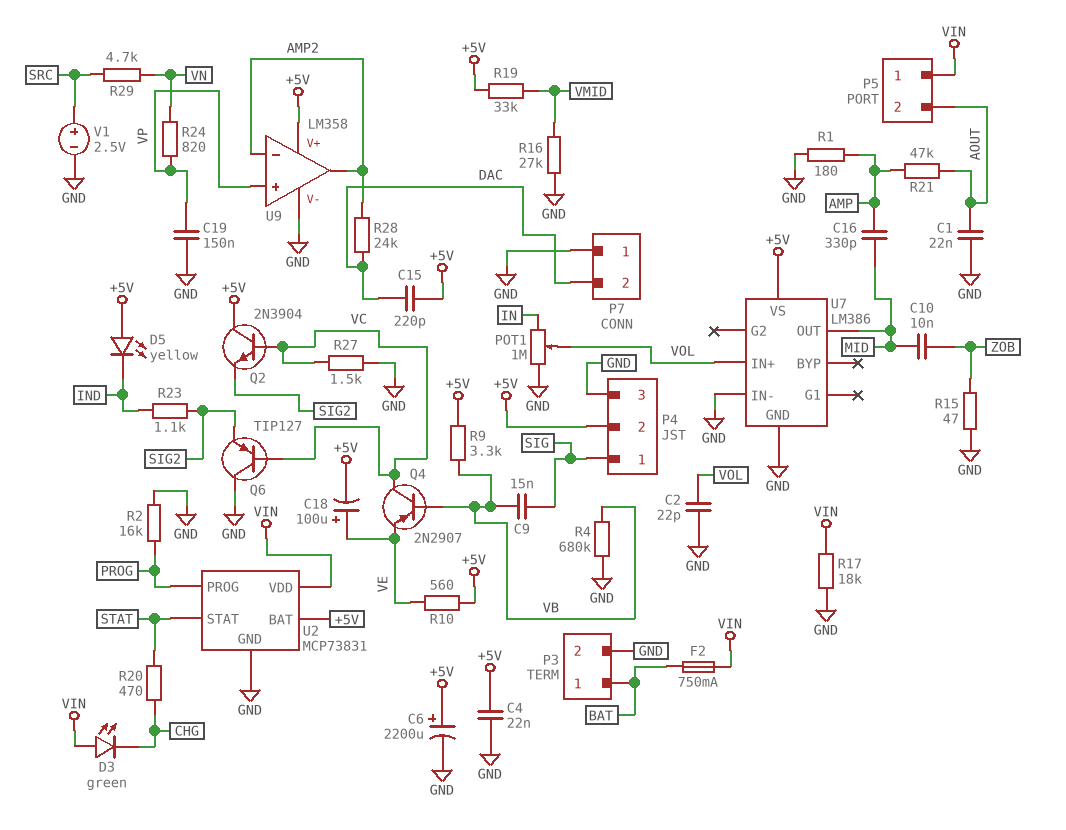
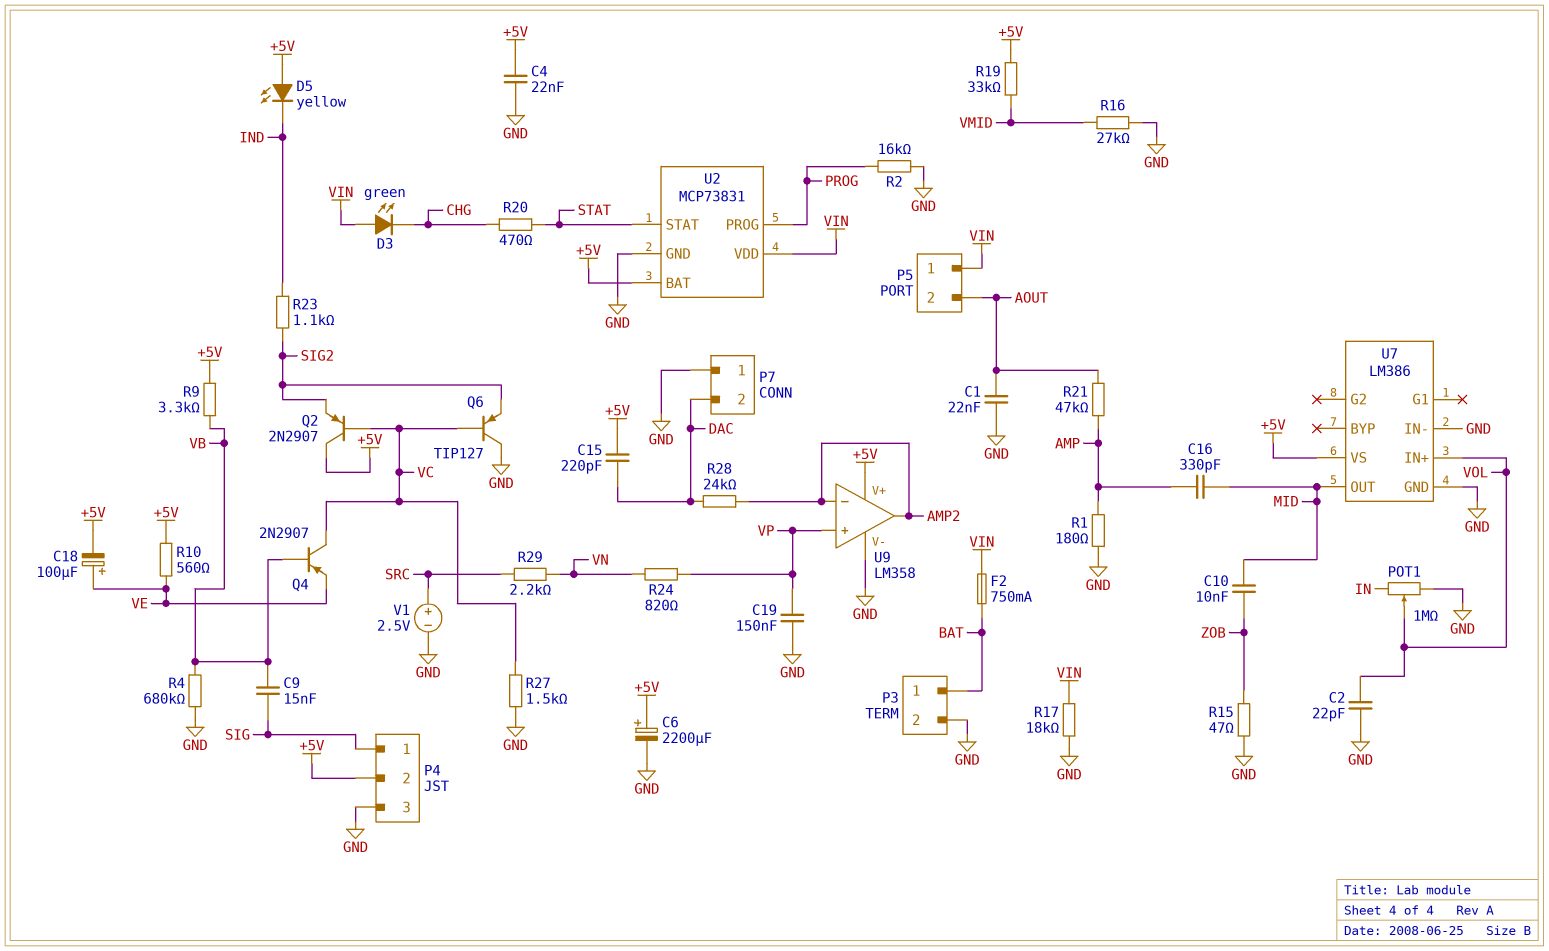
Q2: NPN 2N3904 (B VC, C +5V, E SIG2) -> PNP 2N2907 (B VC, C +5V, E SIG2)
R29: 4.7k (SRC, VN) -> 2.2k (SRC, VN)

